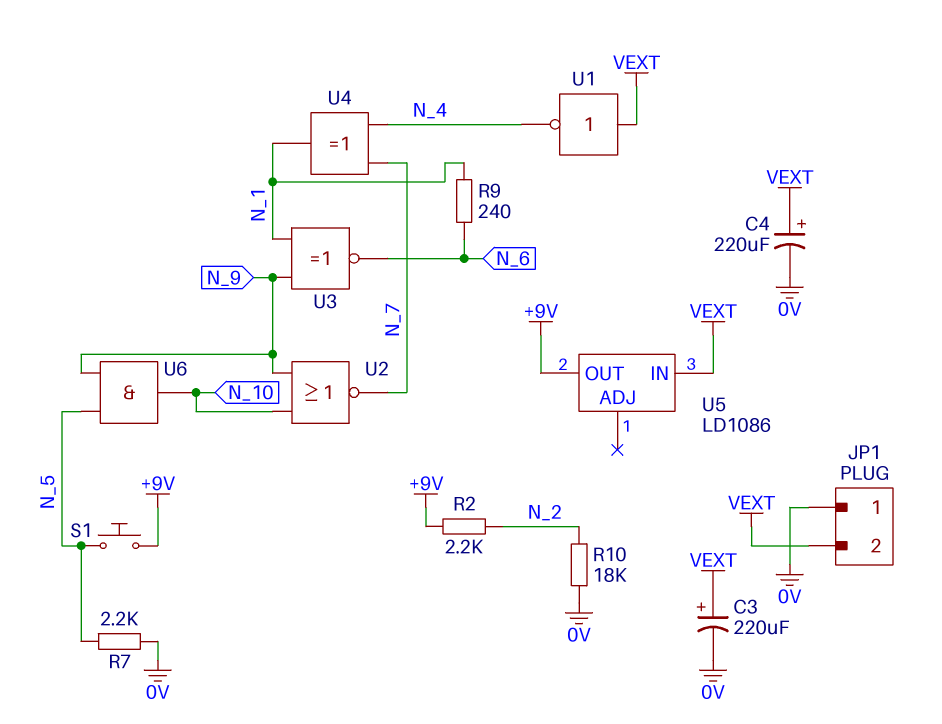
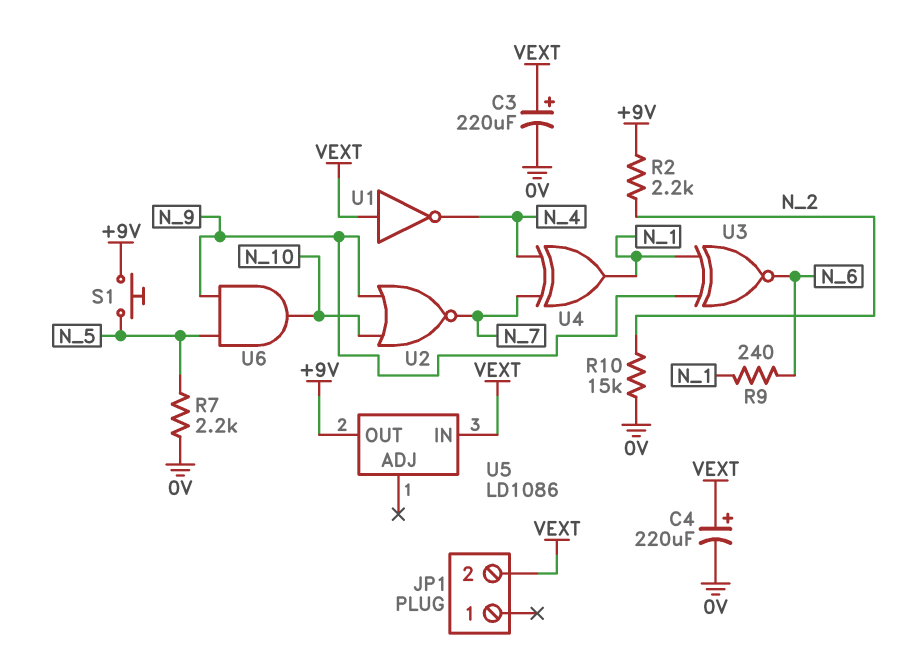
JP1 pin 1: 0V -> none
R10: 18k (0V, N_2) -> 15k (0V, N_2)

